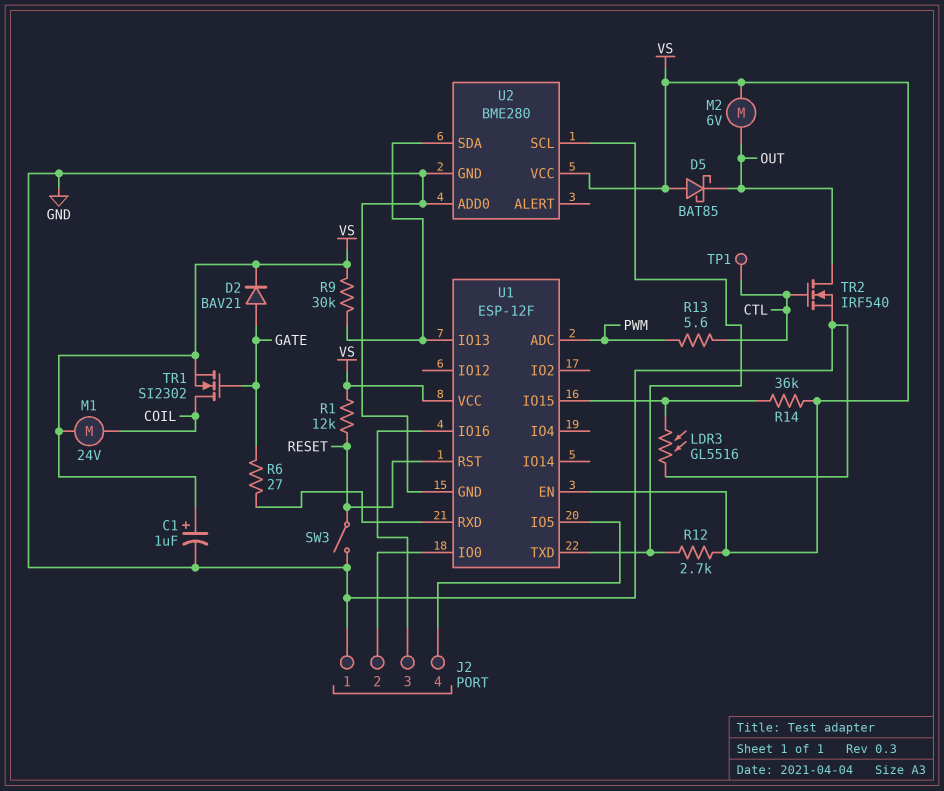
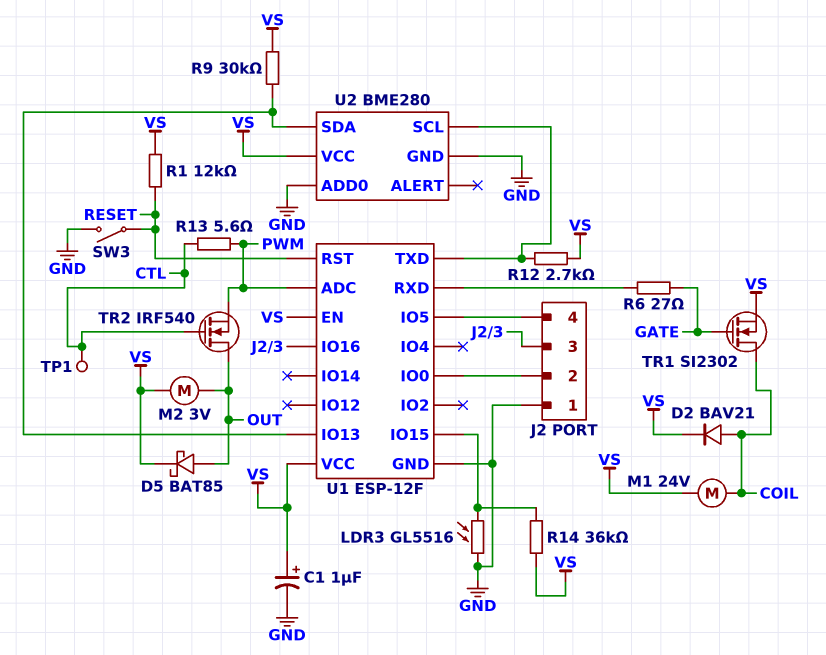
D2: diode BAV21 (A GATE, K VS) -> diode BAV21 (A COIL, K VS)
D5: schottky BAT85 (A VS, K OUT) -> schottky BAT85 (A OUT, K VS)
M2: motor 6V (OUT, VS) -> motor 3V (OUT, VS)
TR2: NMOS IRF540 (G CTL, D OUT, S GND) -> NMOS IRF540 (G CTL, D OUT, S PWM)

